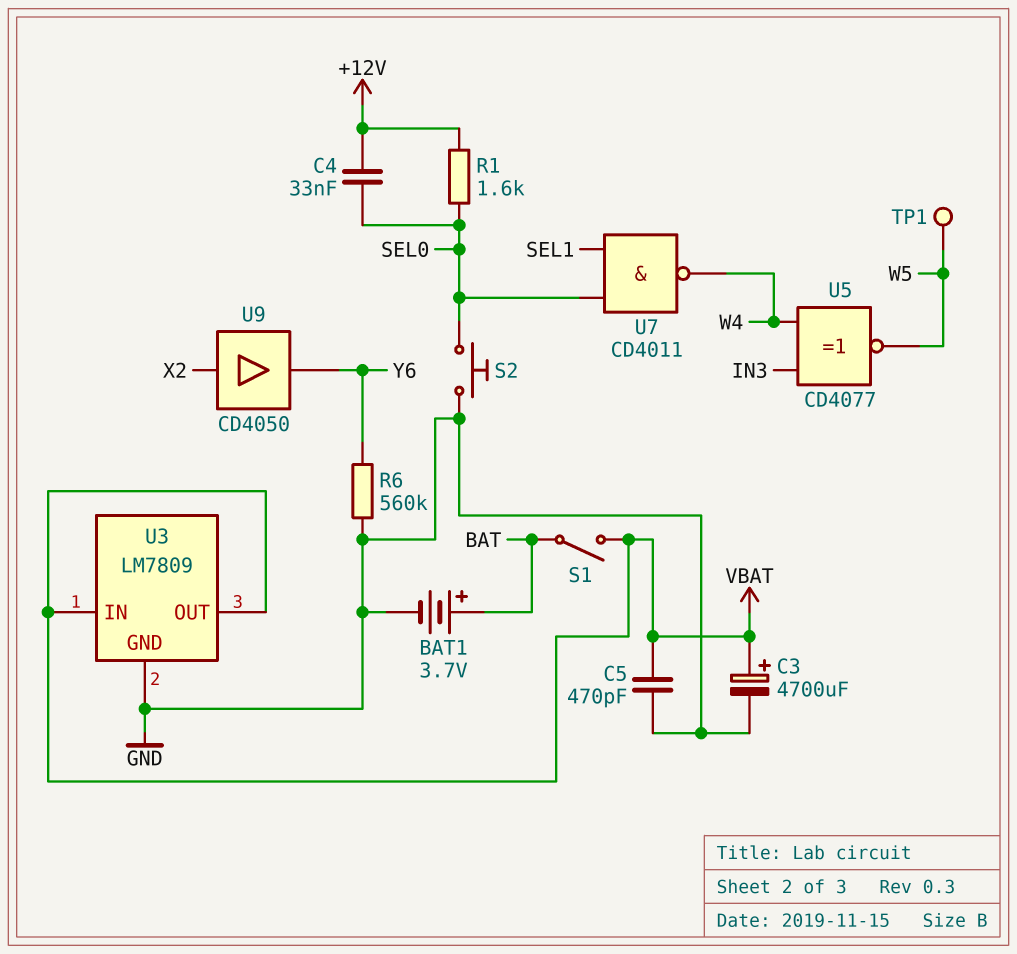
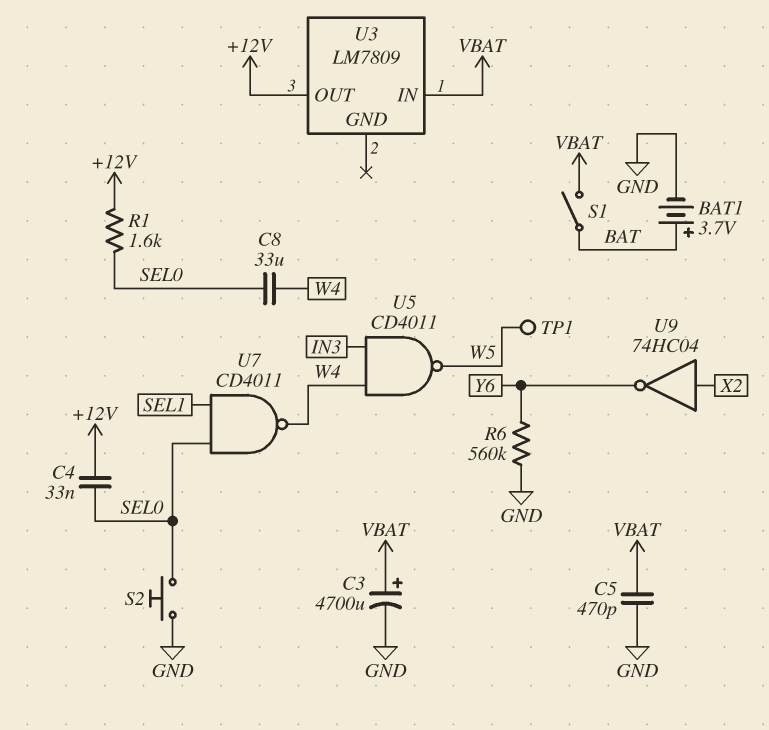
C8: none -> 33uF (SEL0, W4)
U3 pin GND: GND -> none
U3 pin OUT: VBAT -> +12V
U5: XNOR CD4077 (in IN3, in W4, out W5) -> NAND CD4011 (in IN3, in W4, out W5)
U9: buffer CD4050 (in X2, out Y6) -> NOT 74HC04 (in X2, out Y6)

